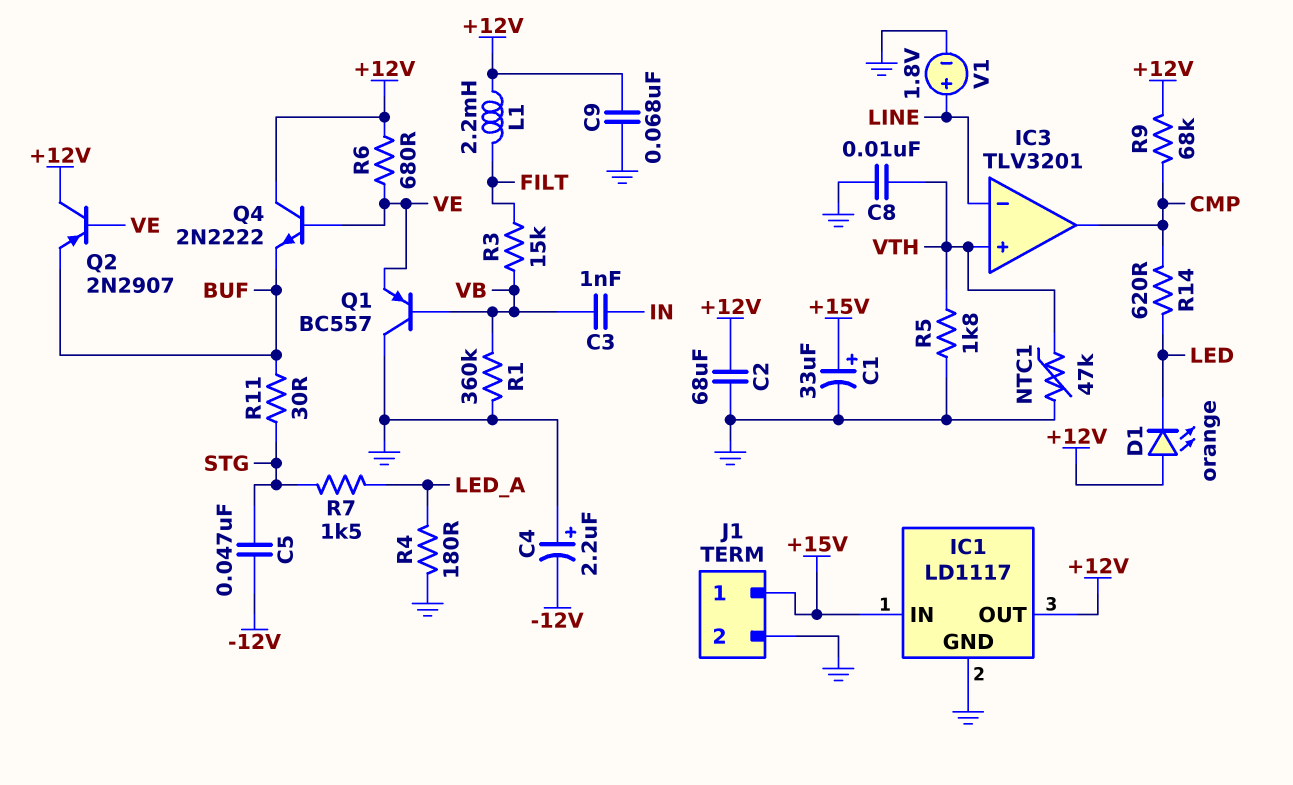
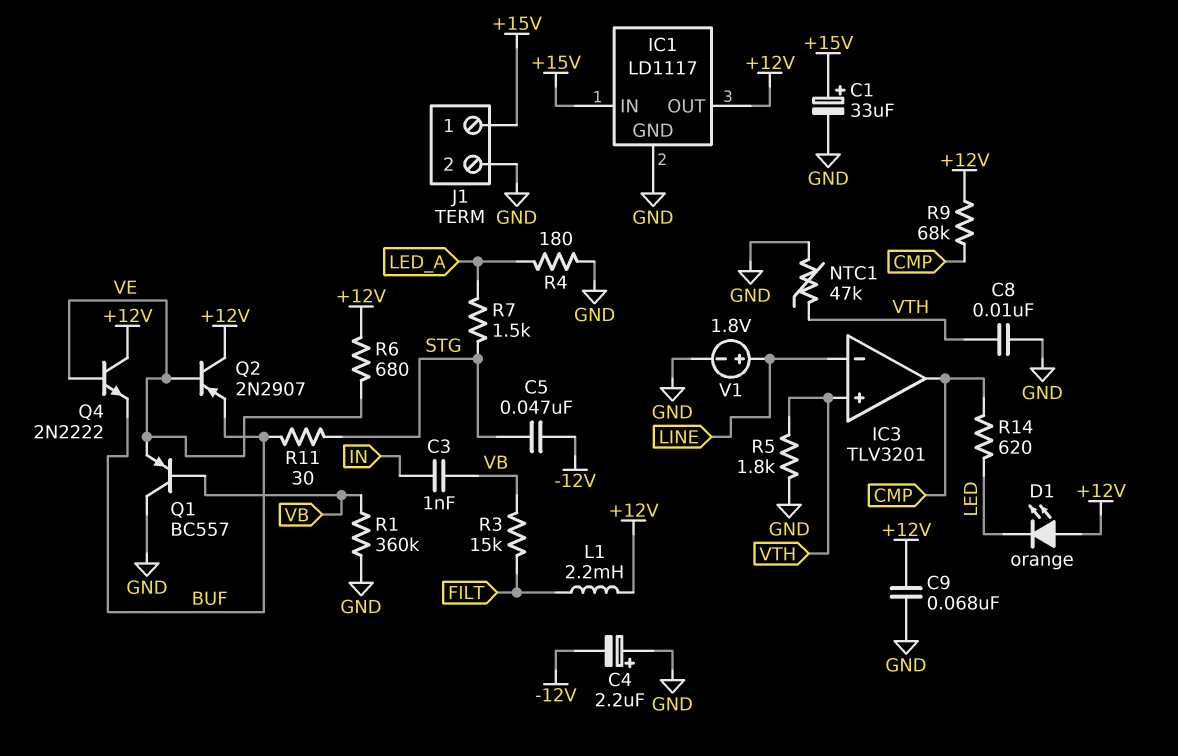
C2: 68uF (+12V, GND) -> none

